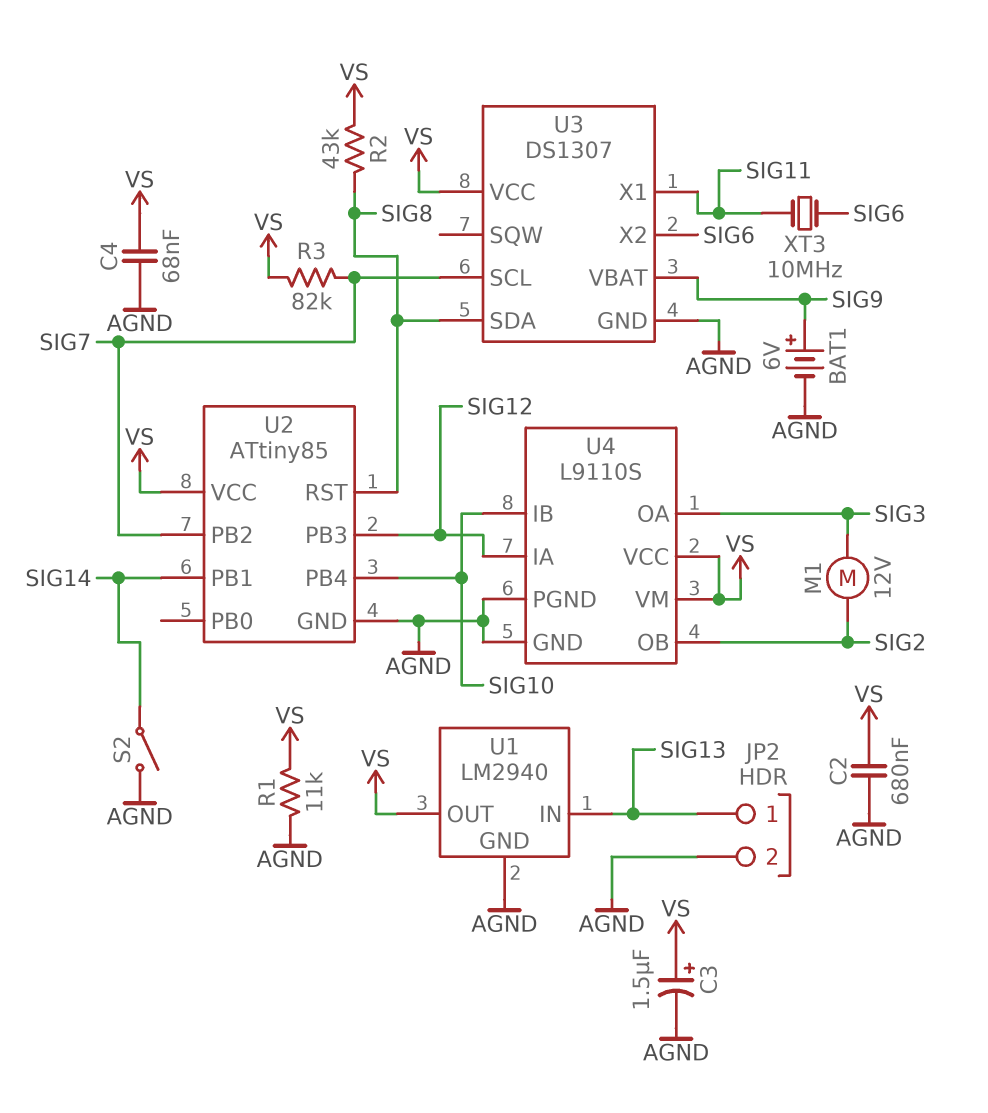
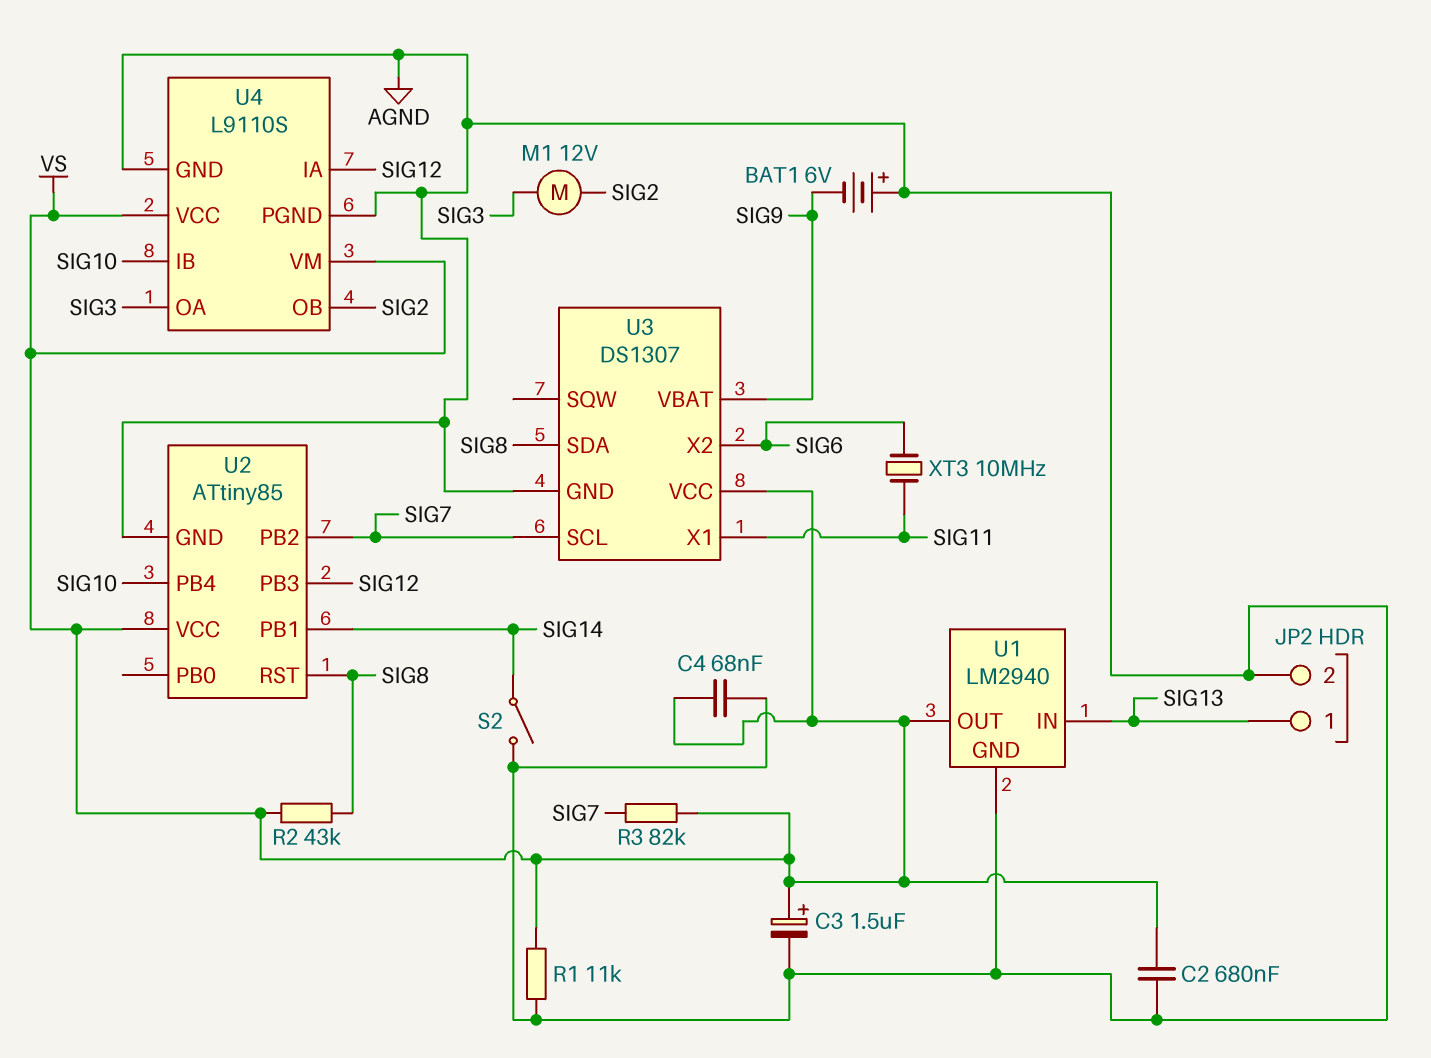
BAT1: 6V (plus SIG9, minus AGND) -> 6V (plus AGND, minus SIG9)

